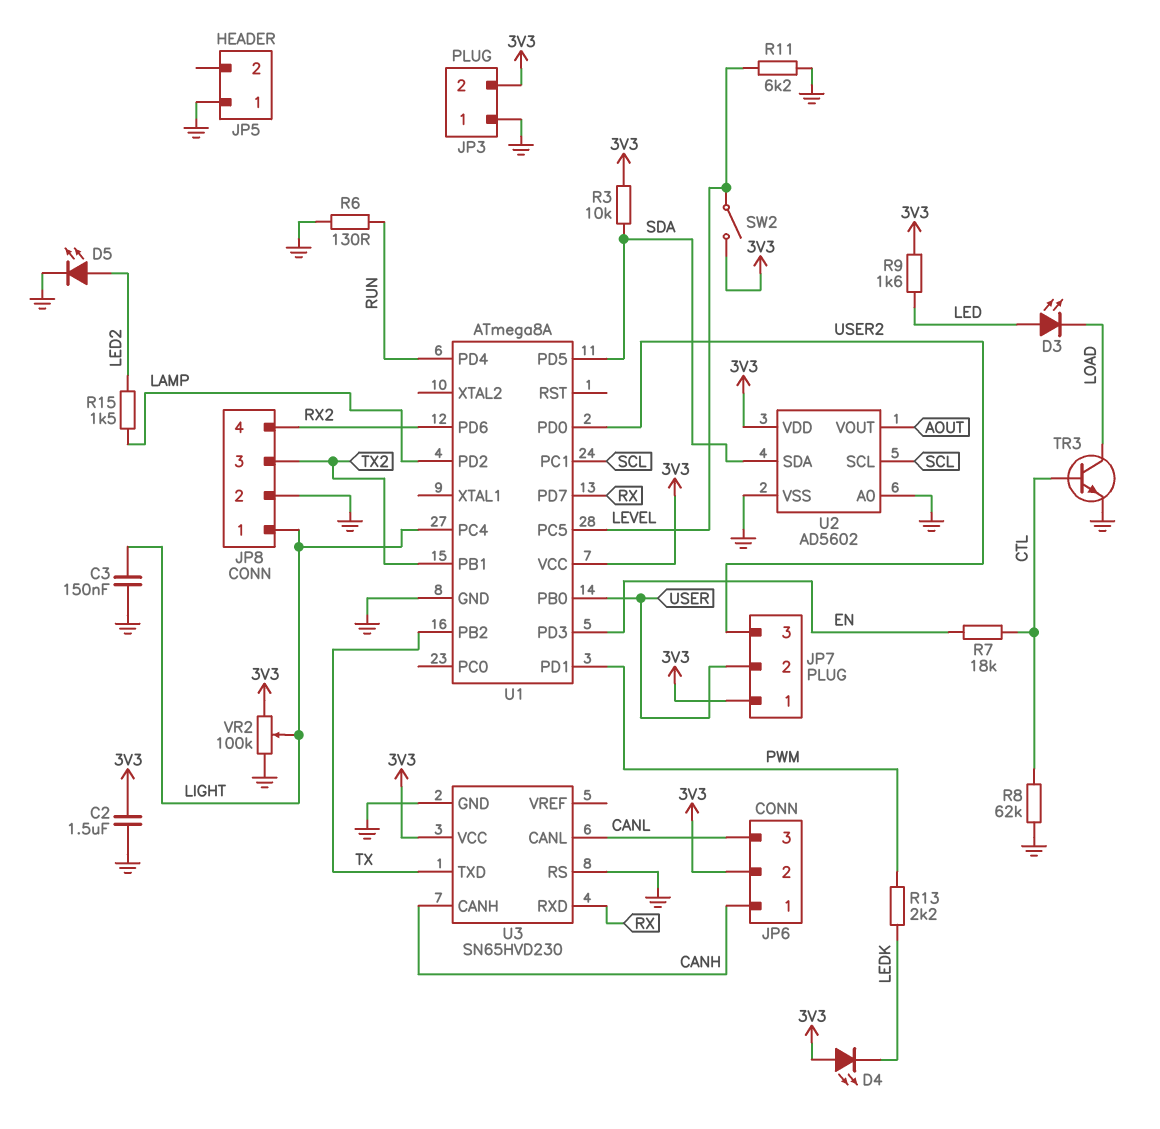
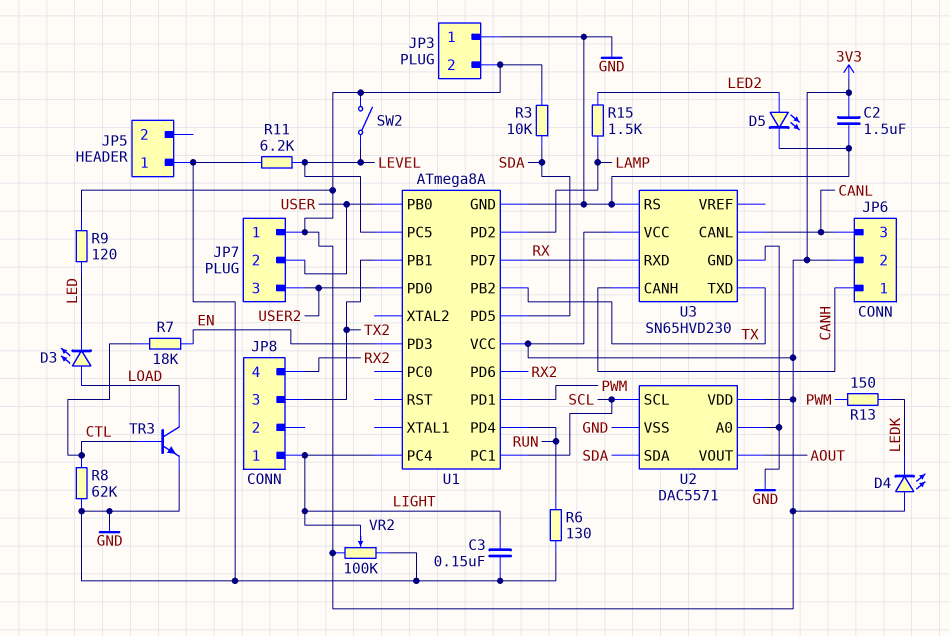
D3: LED (A LED, K LOAD) -> LED (A LOAD, K LED)
JP8 pin 2: GND -> none
R9: 1.6k (3V3, LED) -> 120 (3V3, LED)
R13: 2.2k (LEDK, PWM) -> 150 (LEDK, PWM)
U2: AD5602 -> DAC5571

